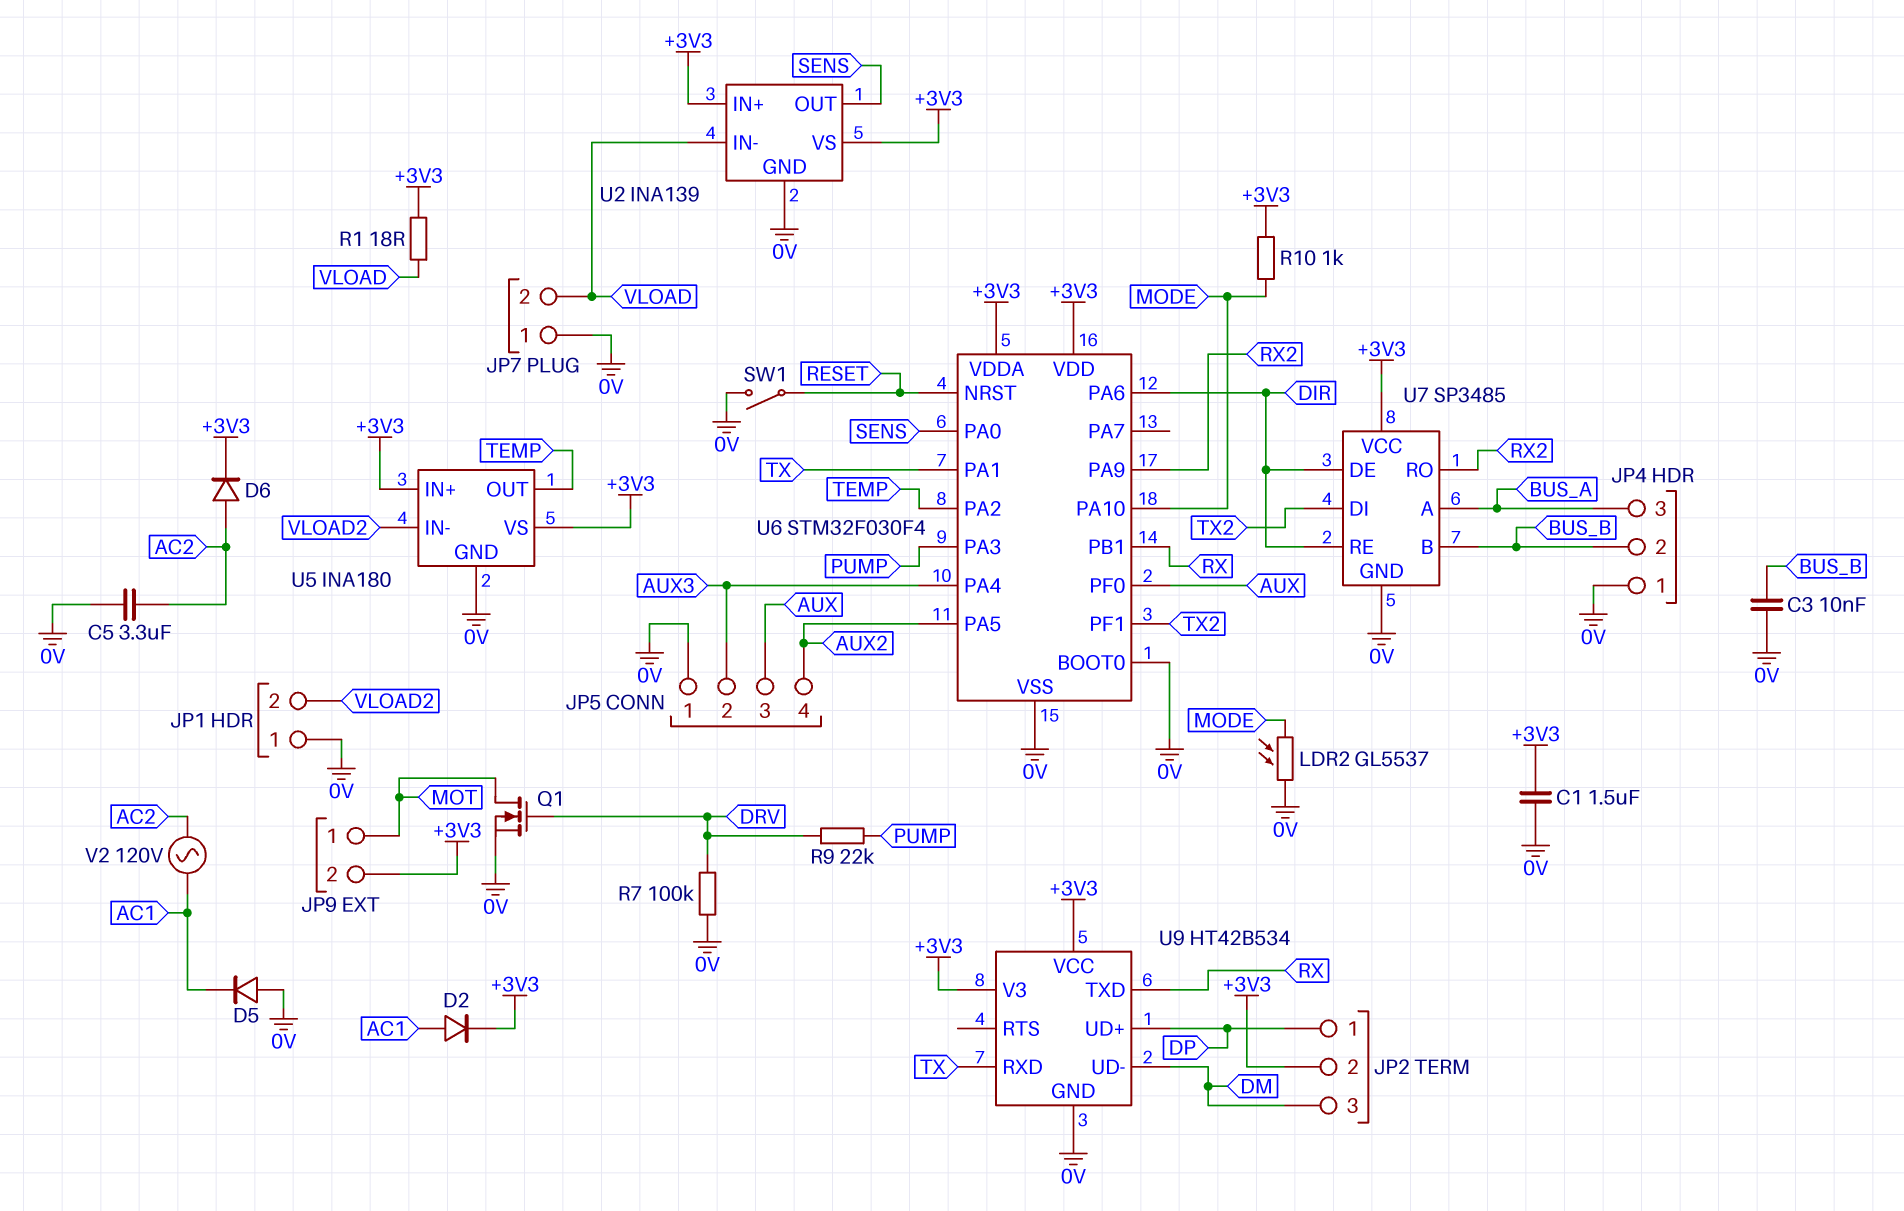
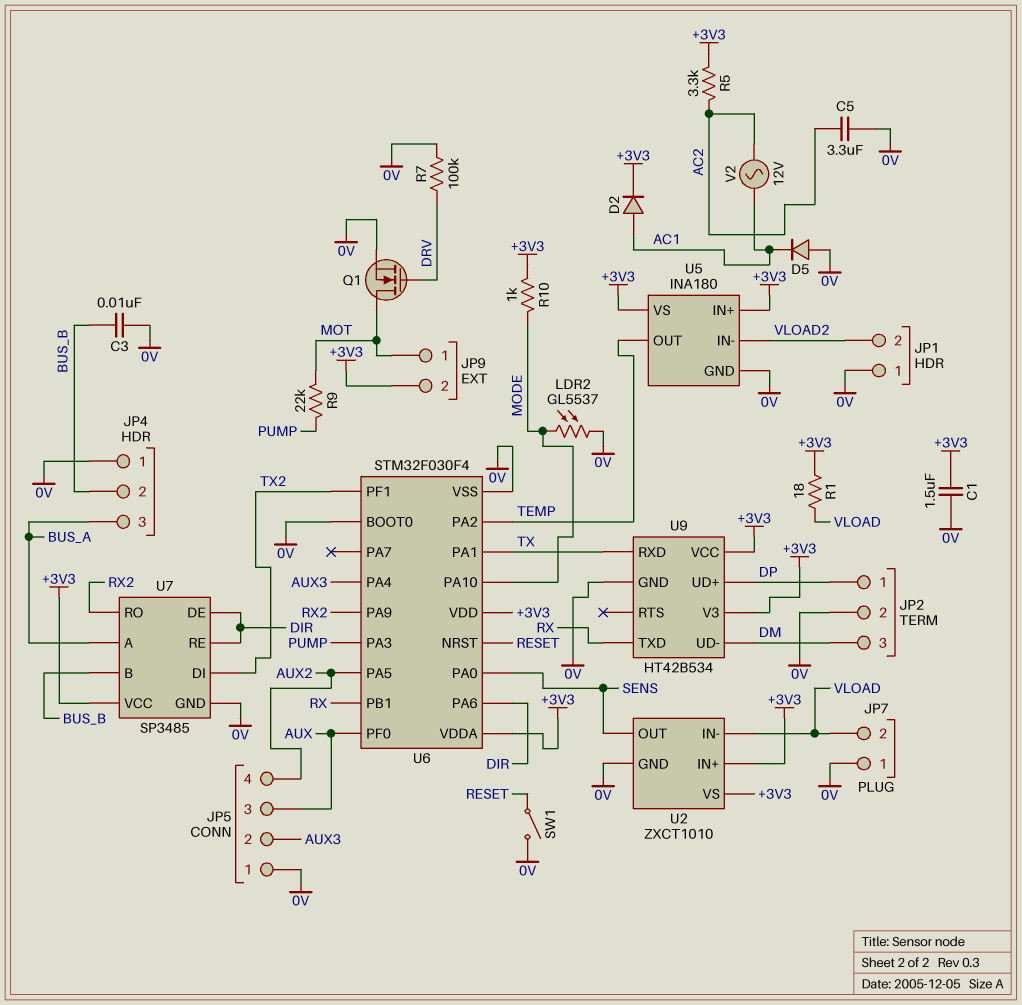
D6: diode (A AC2, K +3V3) -> none
JP2 pin 2: +3V3 -> 0V
R5: none -> 3.3k (+3V3, AC2)
R9: 22k (DRV, PUMP) -> 22k (MOT, PUMP)
U2: INA139 -> ZXCT1010
V2: AC 120V (AC1, AC2) -> AC 12V (AC1, AC2)

